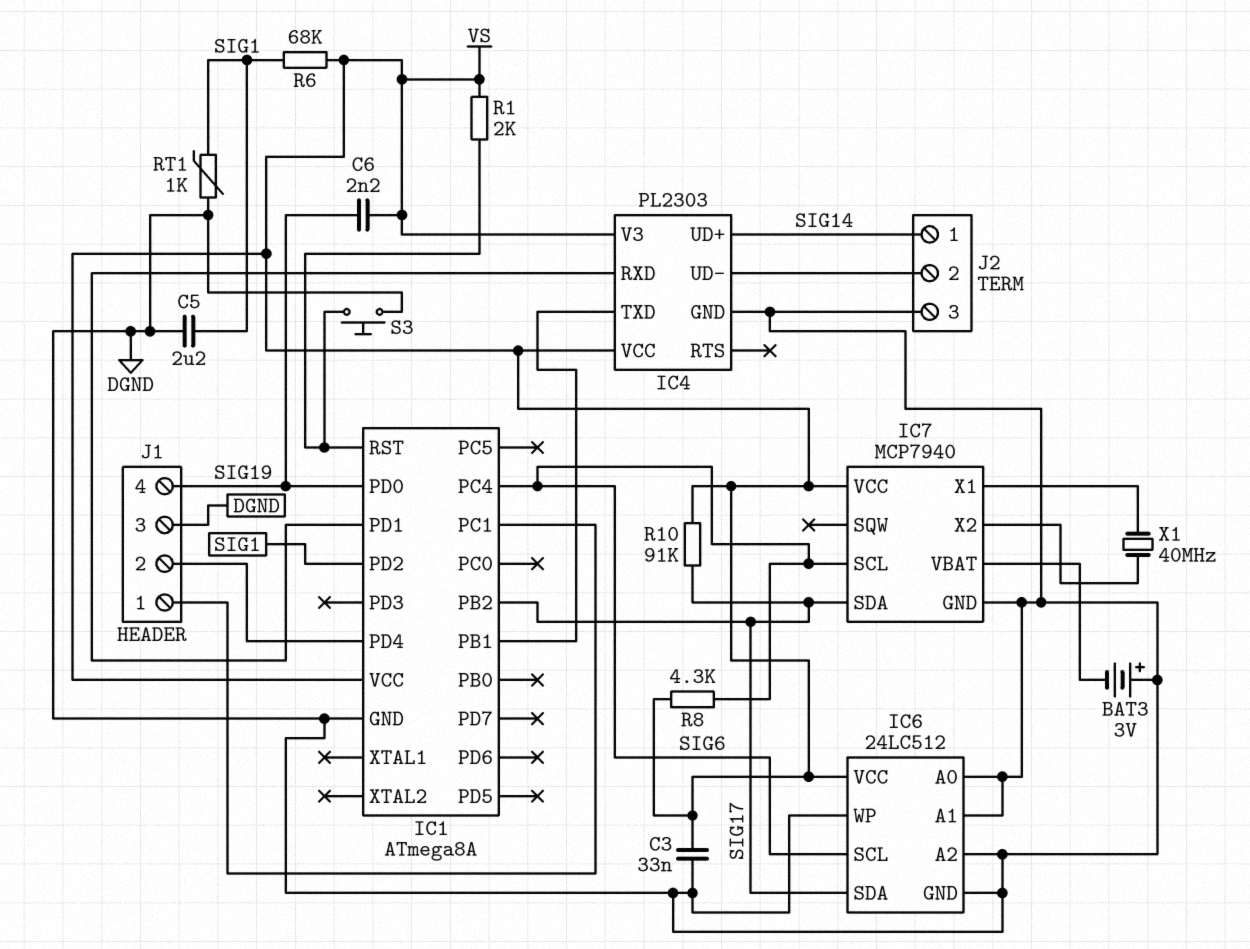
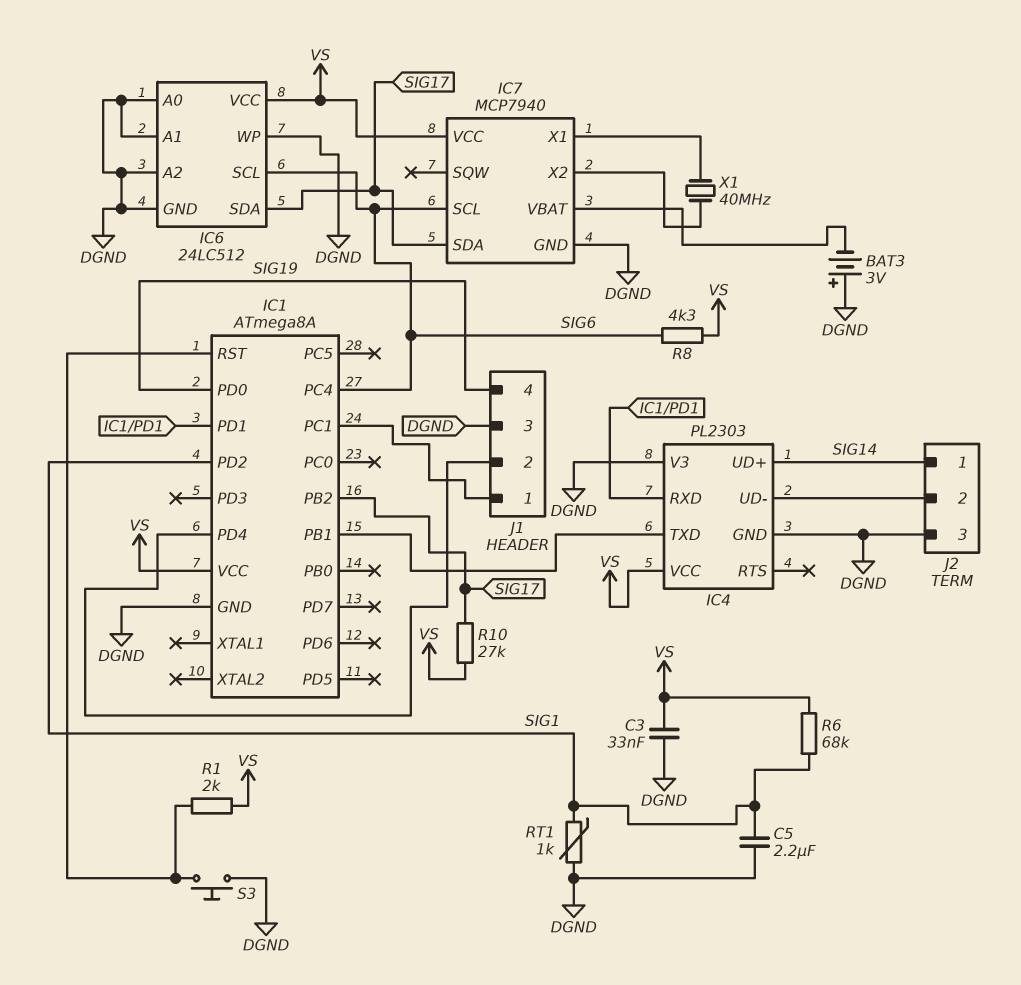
C6: 2.2nF (SIG19, VS) -> none
IC4 pin V3: VS -> DGND
R10: 91k (SIG17, VS) -> 27k (SIG17, VS)

